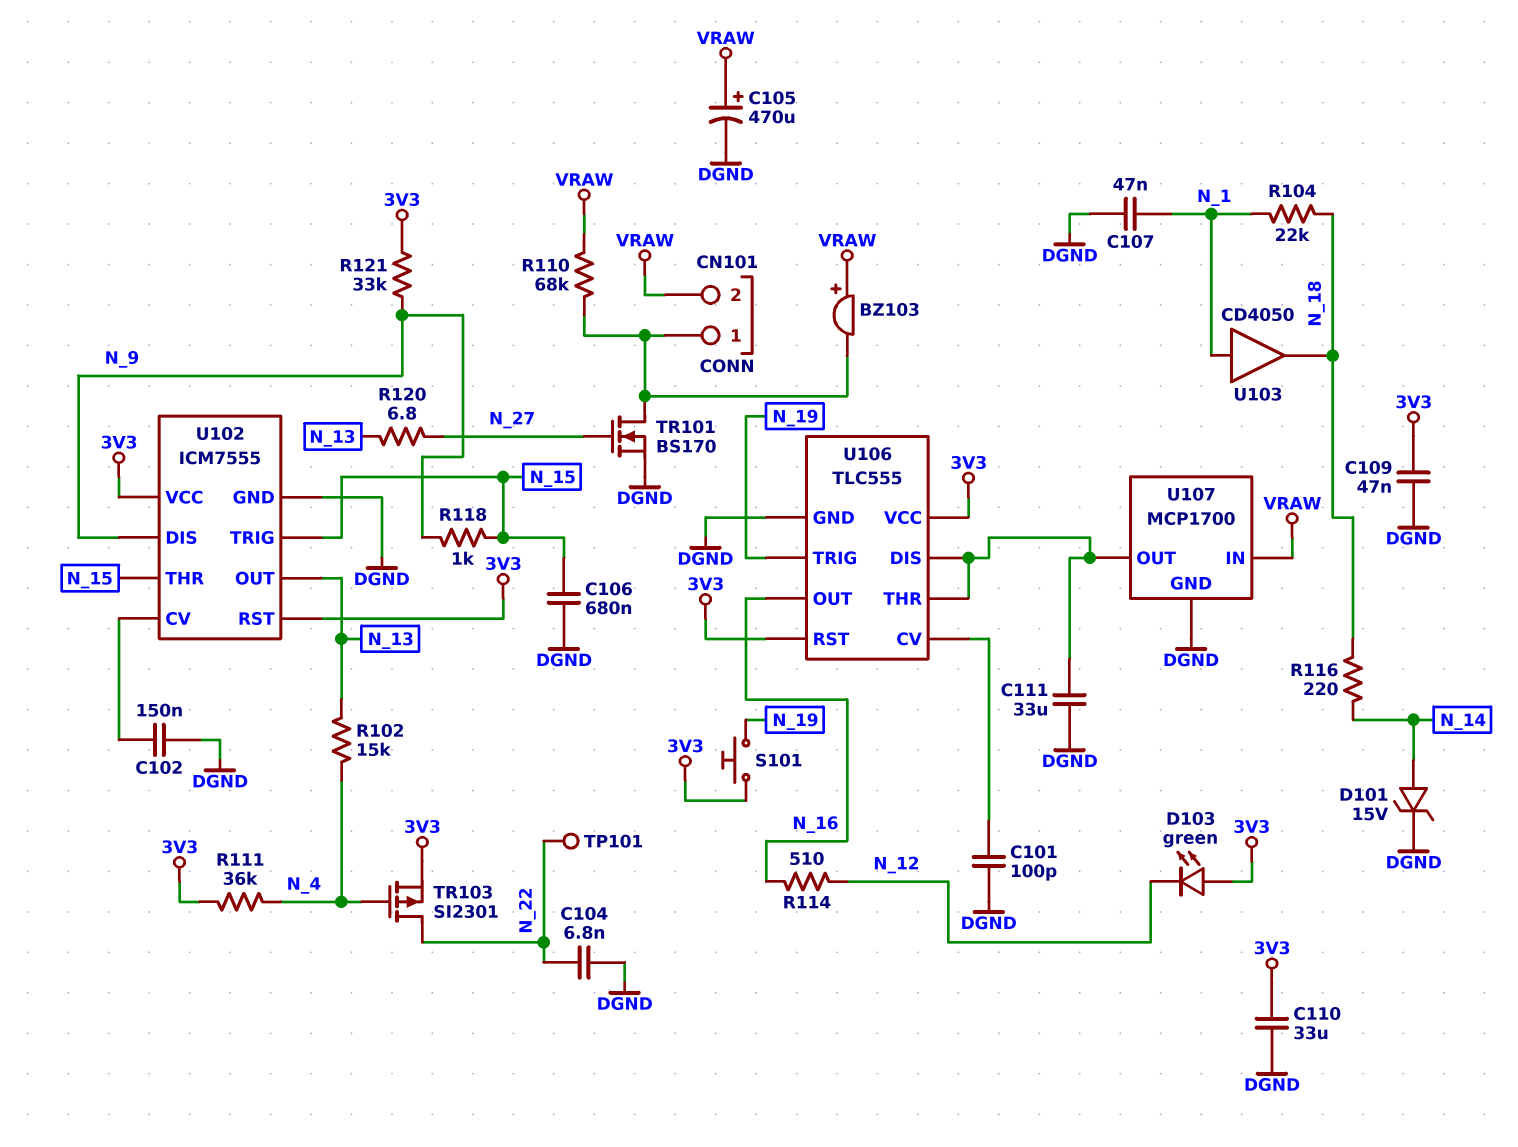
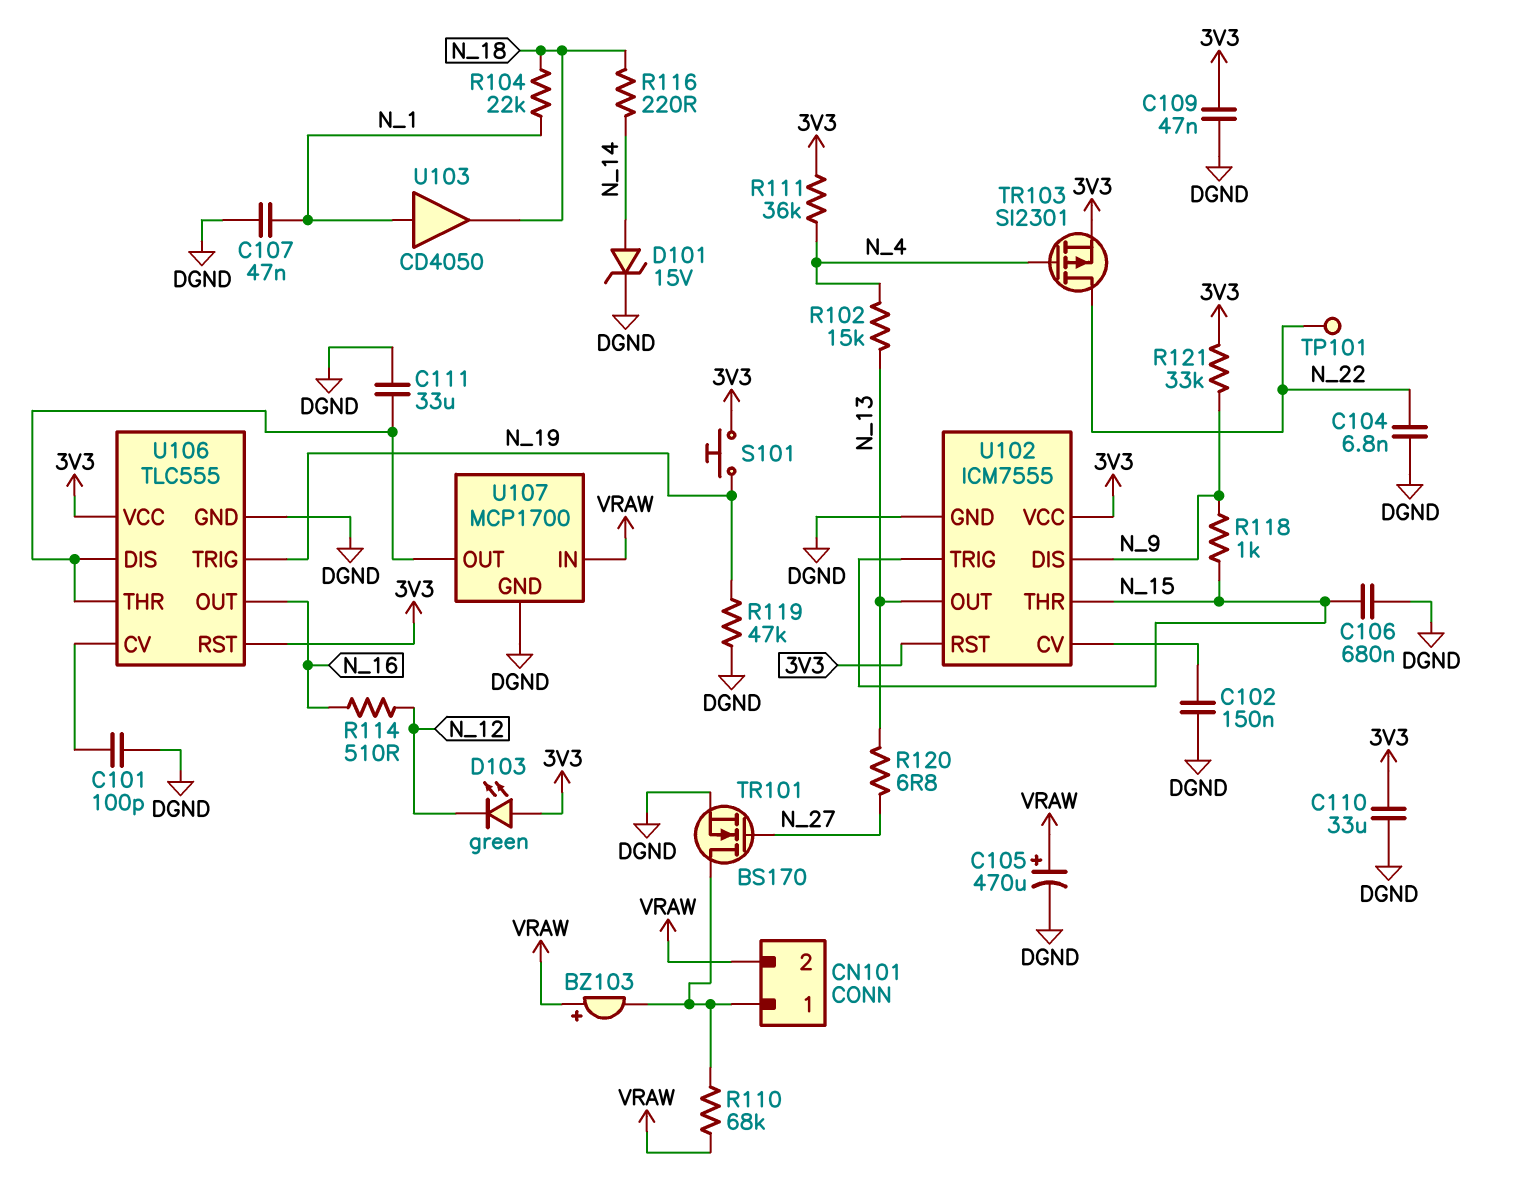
R119: none -> 47k (DGND, N_19)

